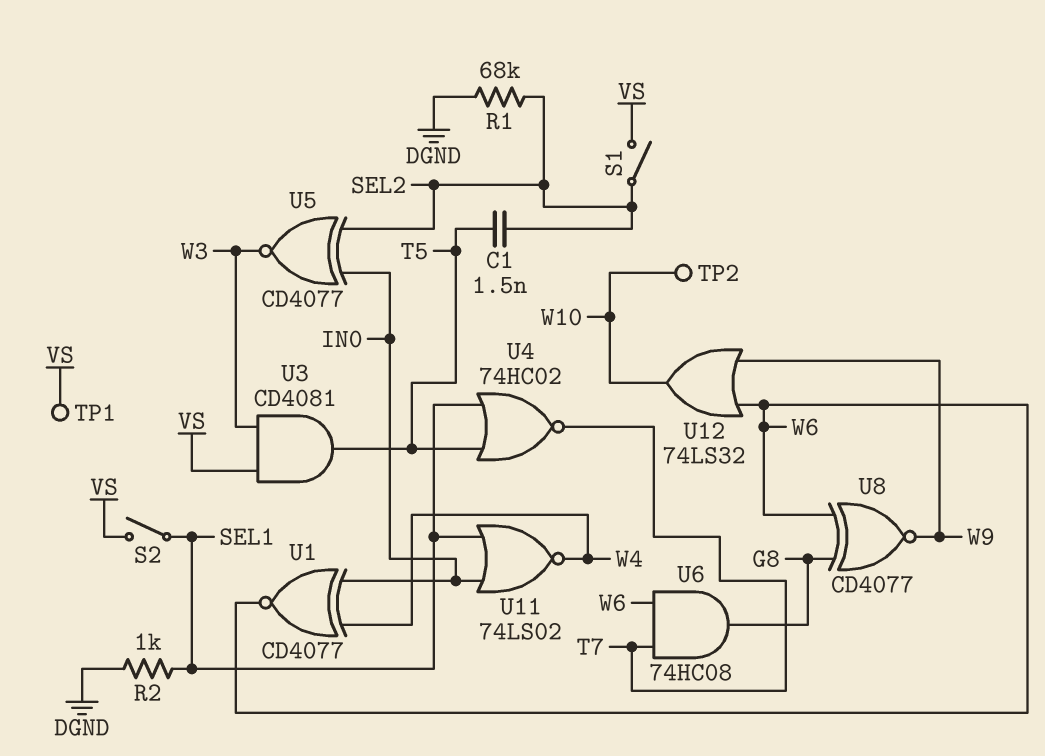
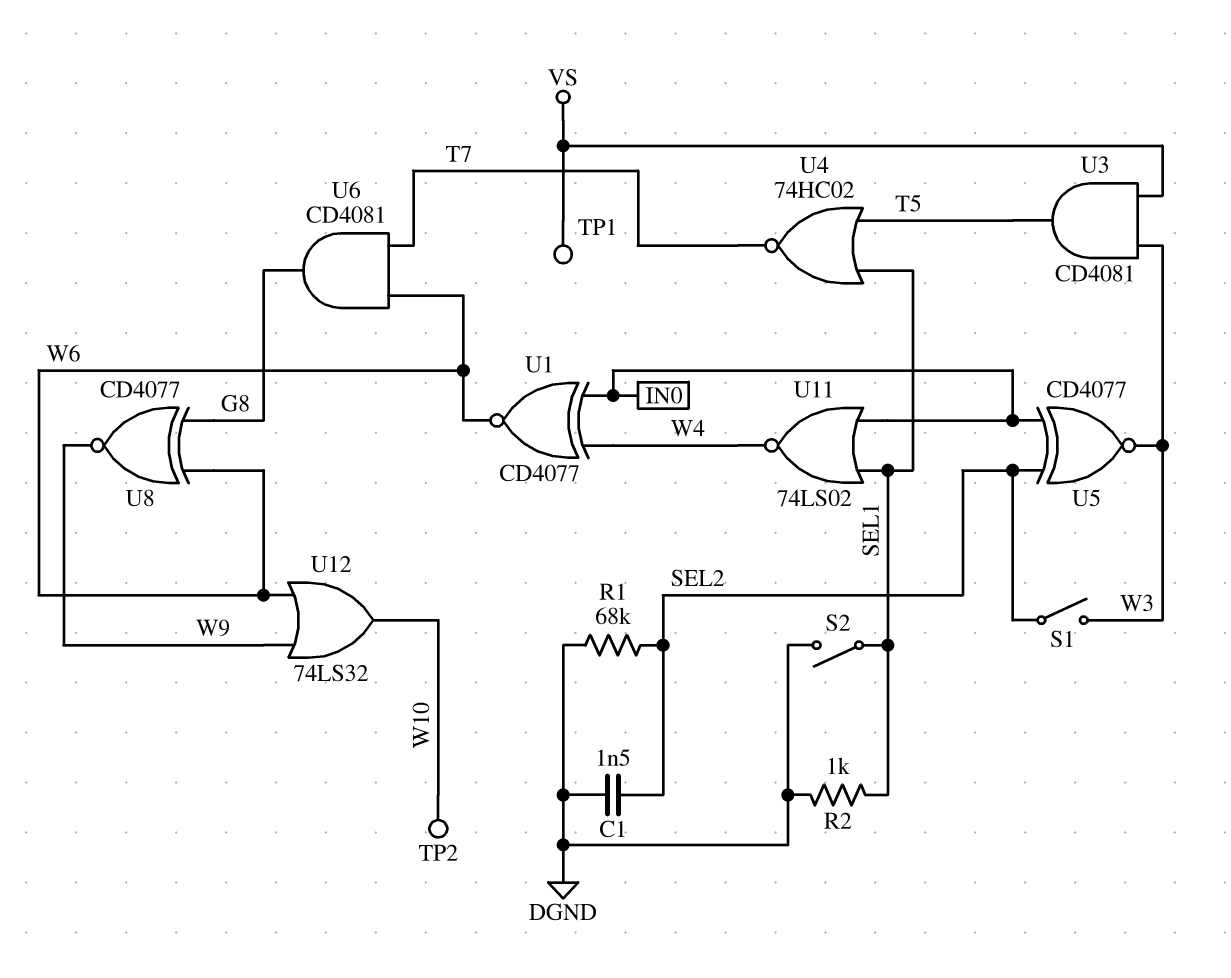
C1: 1.5nF (SEL2, T5) -> 1.5nF (DGND, SEL2)
S1: switch (SEL2, VS) -> switch (SEL2, W3)
S2: switch (SEL1, VS) -> switch (DGND, SEL1)
U6: AND 74HC08 (in T7, in W6, out G8) -> AND CD4081 (in T7, in W6, out G8)

